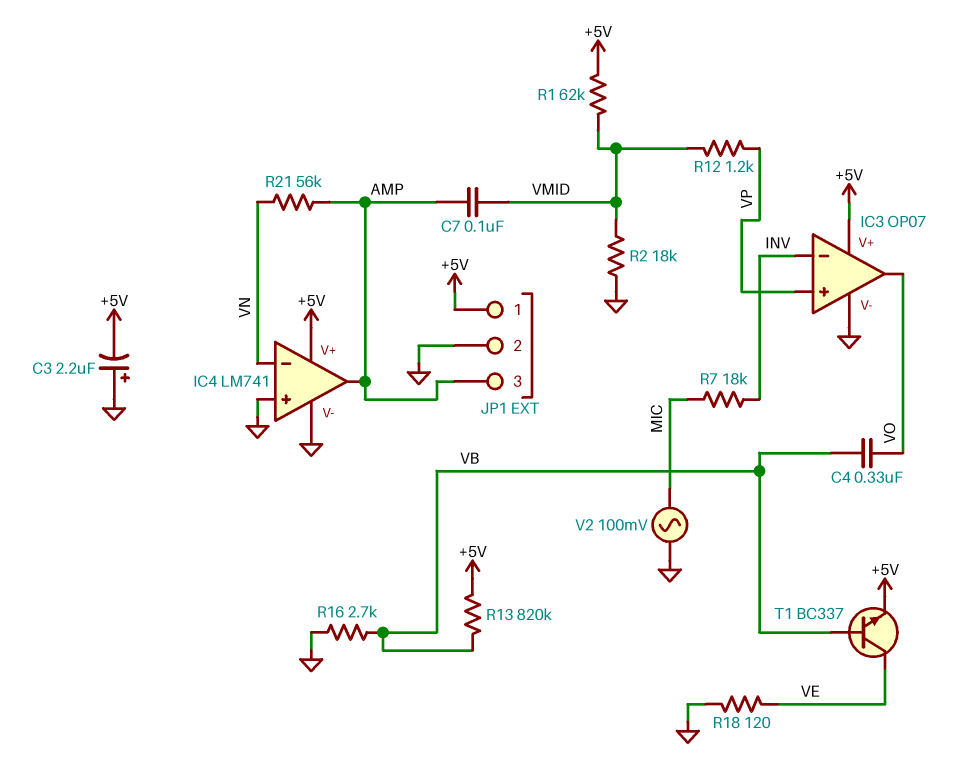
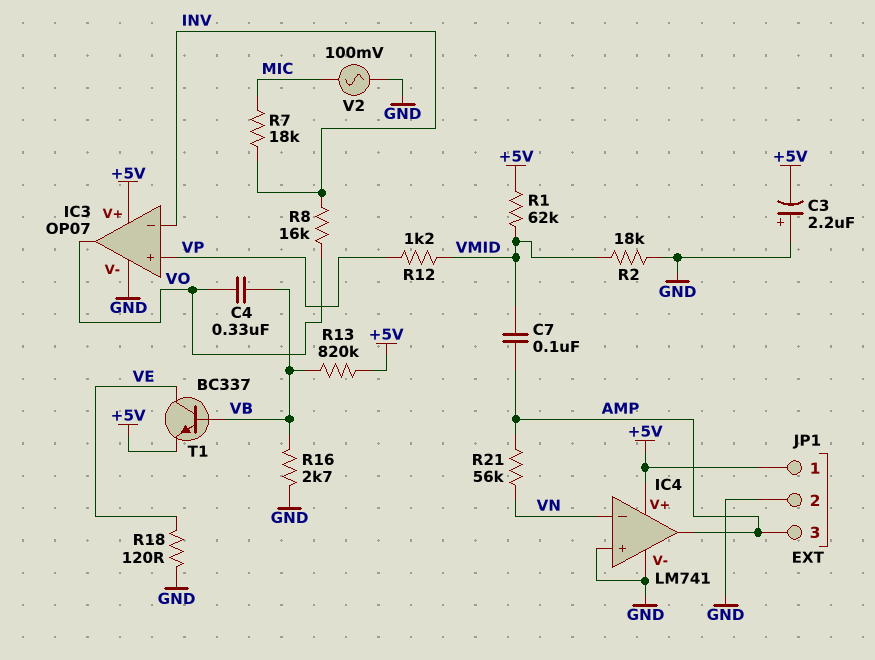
R8: none -> 16k (INV, VO)

